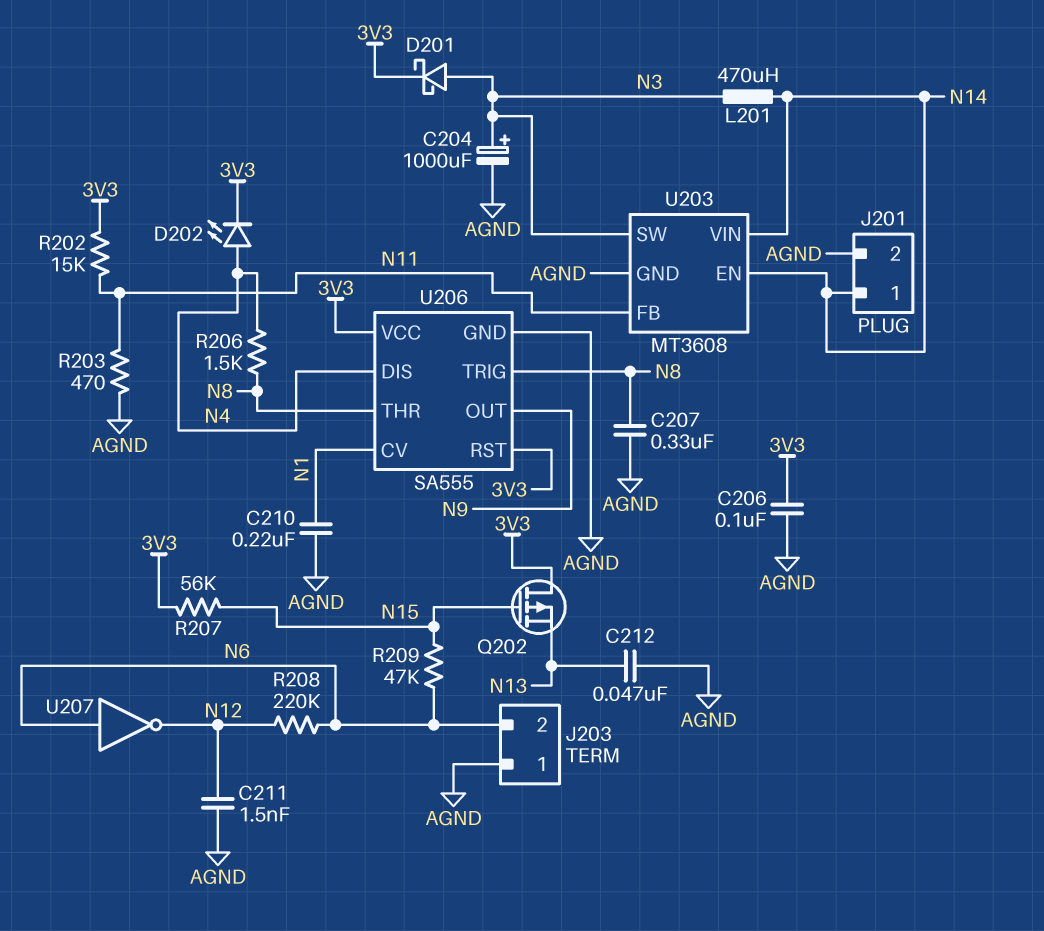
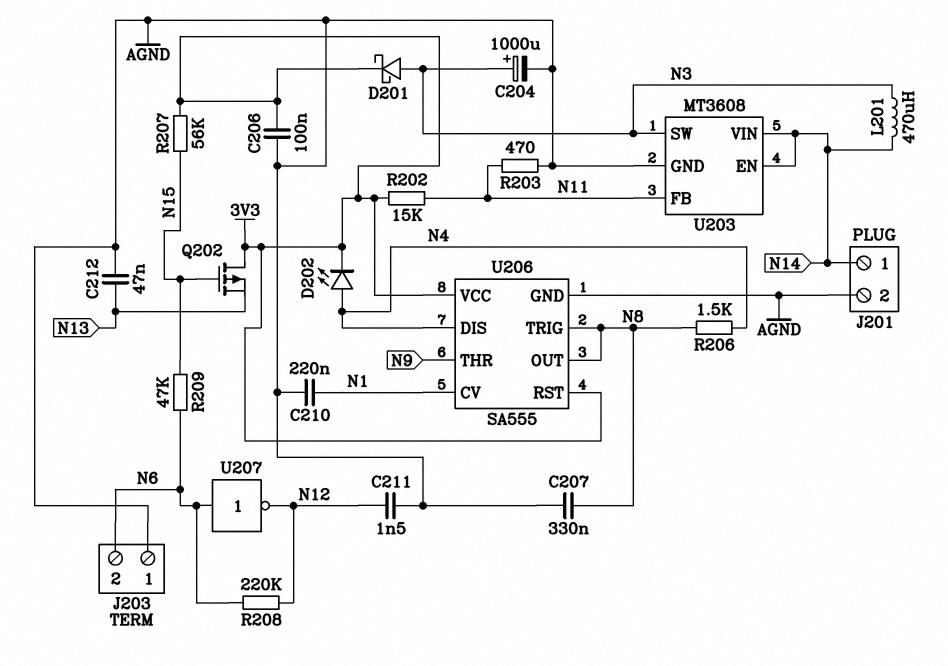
U206 pin OUT: N9 -> N8
U206 pin THR: N8 -> N9

